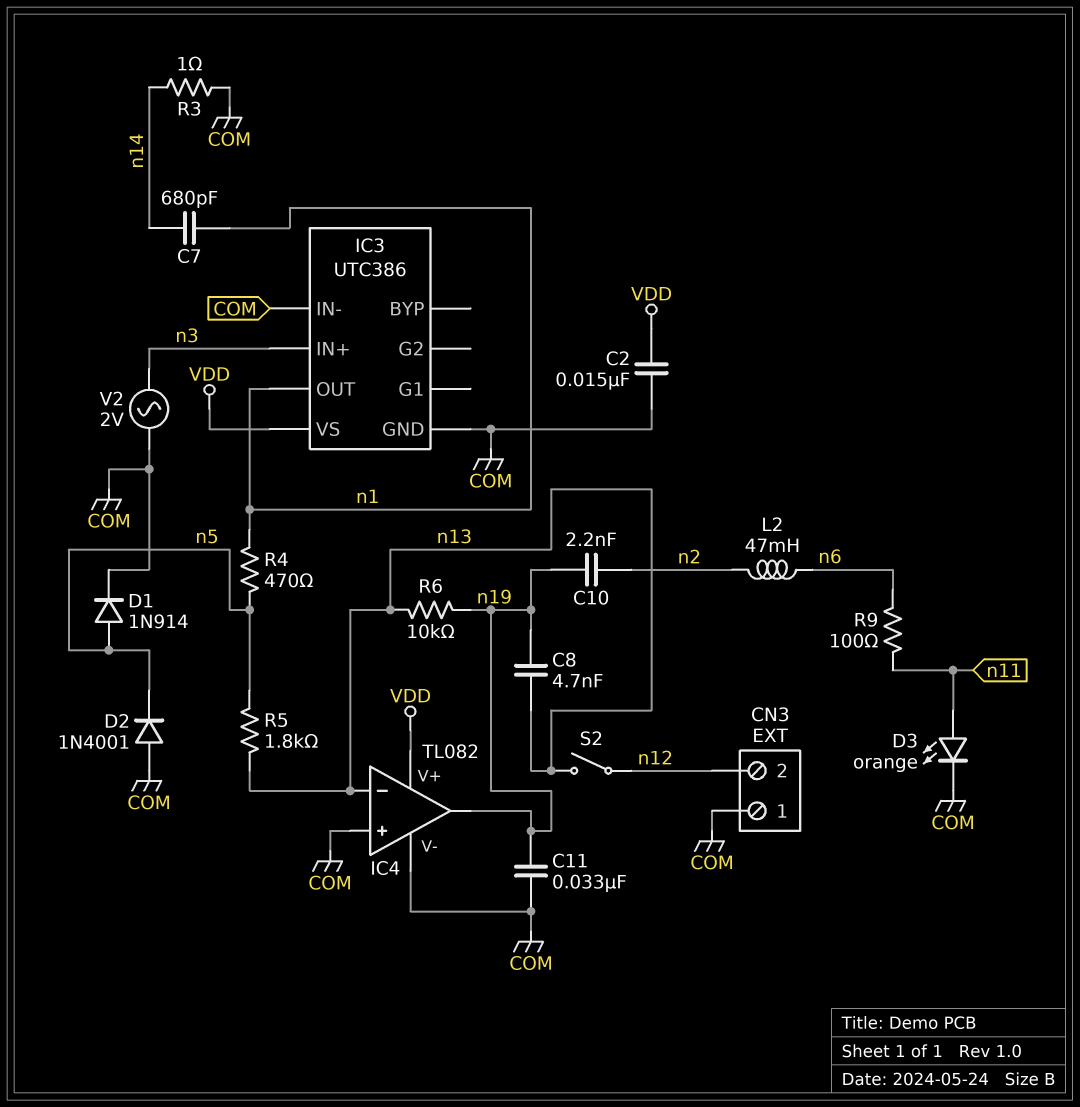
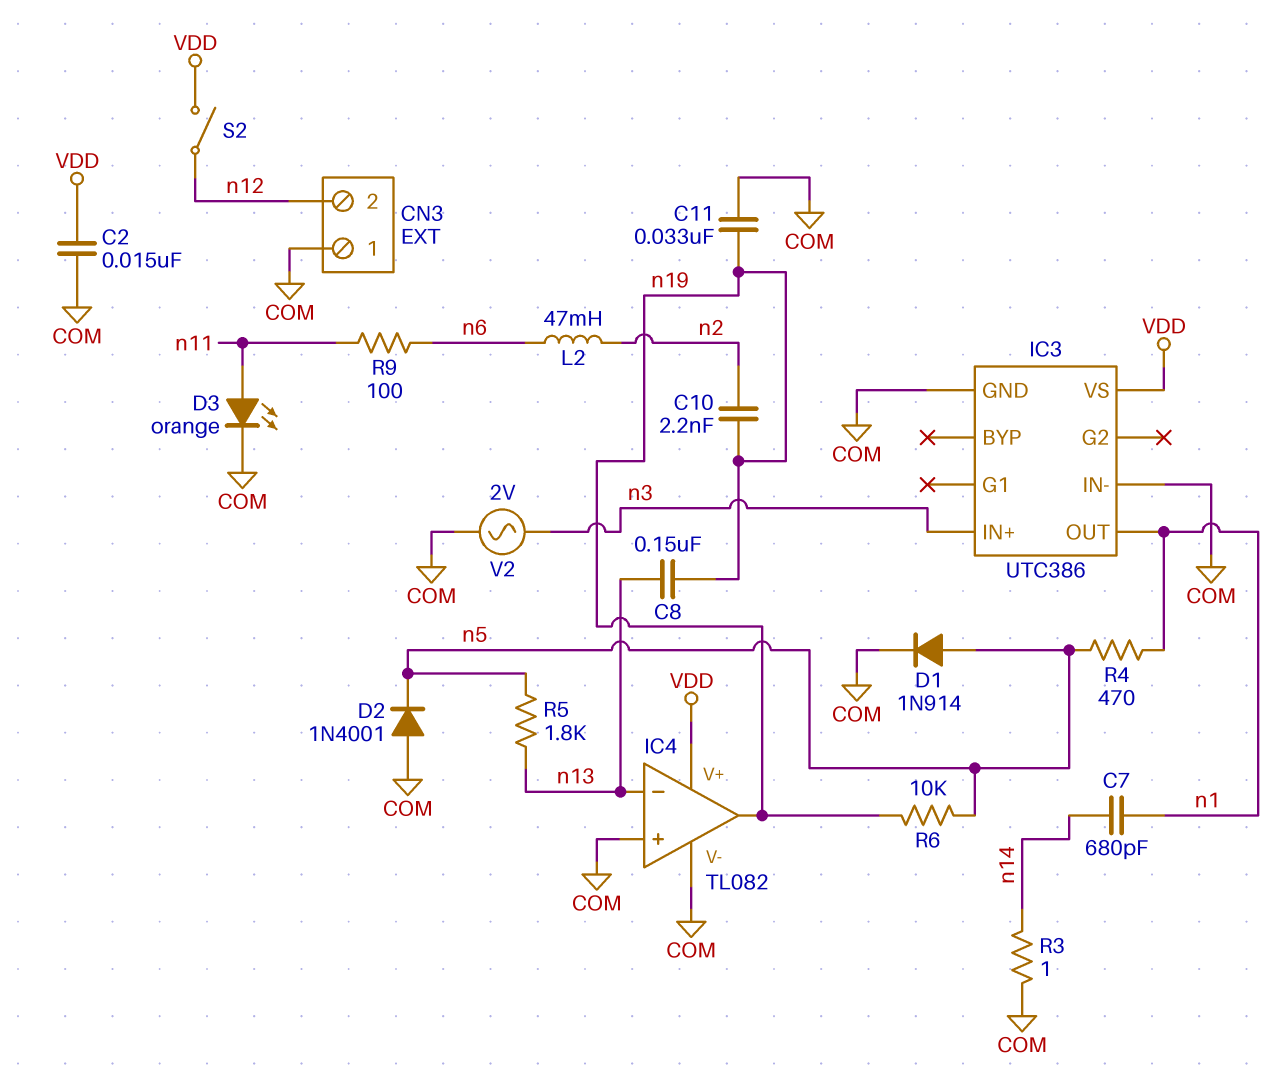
C8: 4.7nF (n13, n19) -> 150nF (n13, n19)
R6: 10k (n13, n19) -> 10k (n5, n19)
S2: switch (n12, n13) -> switch (VDD, n12)

